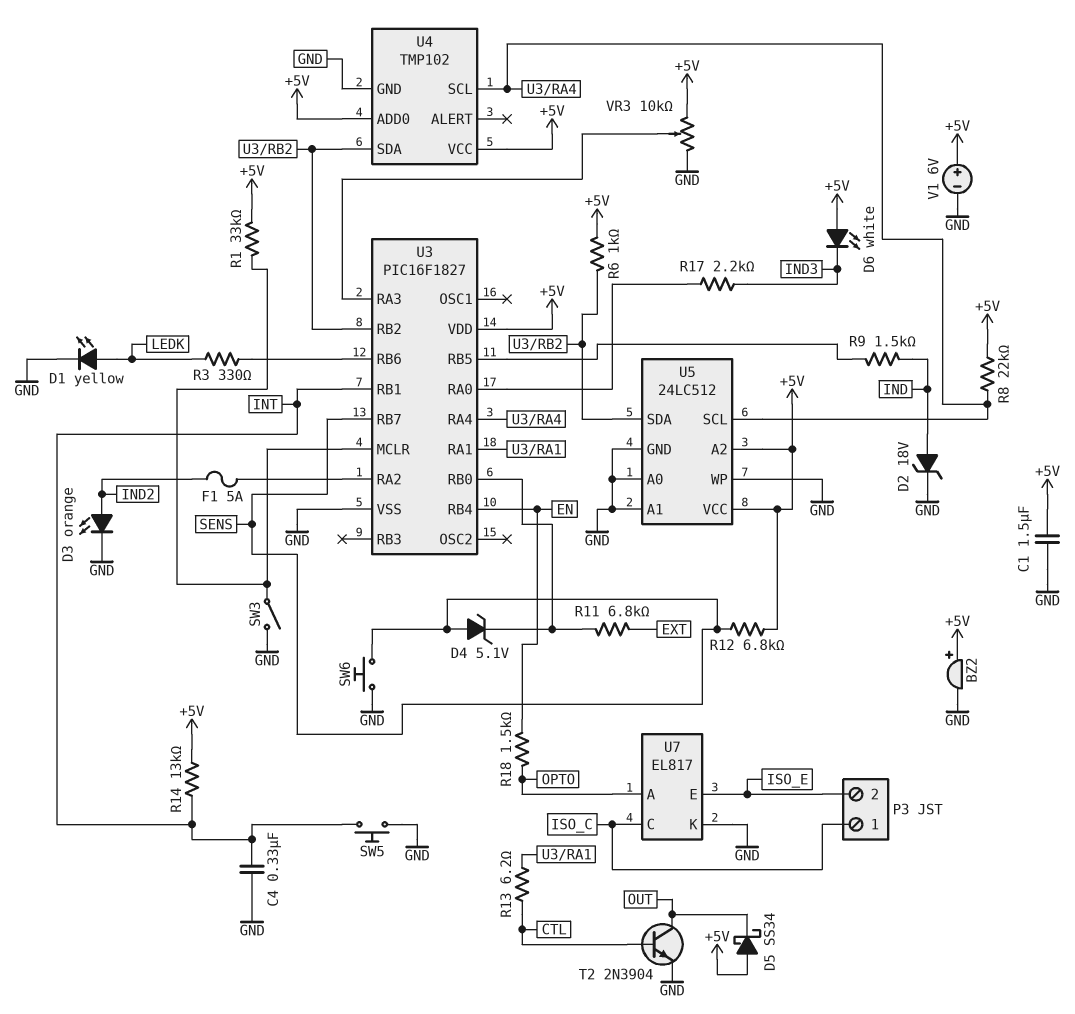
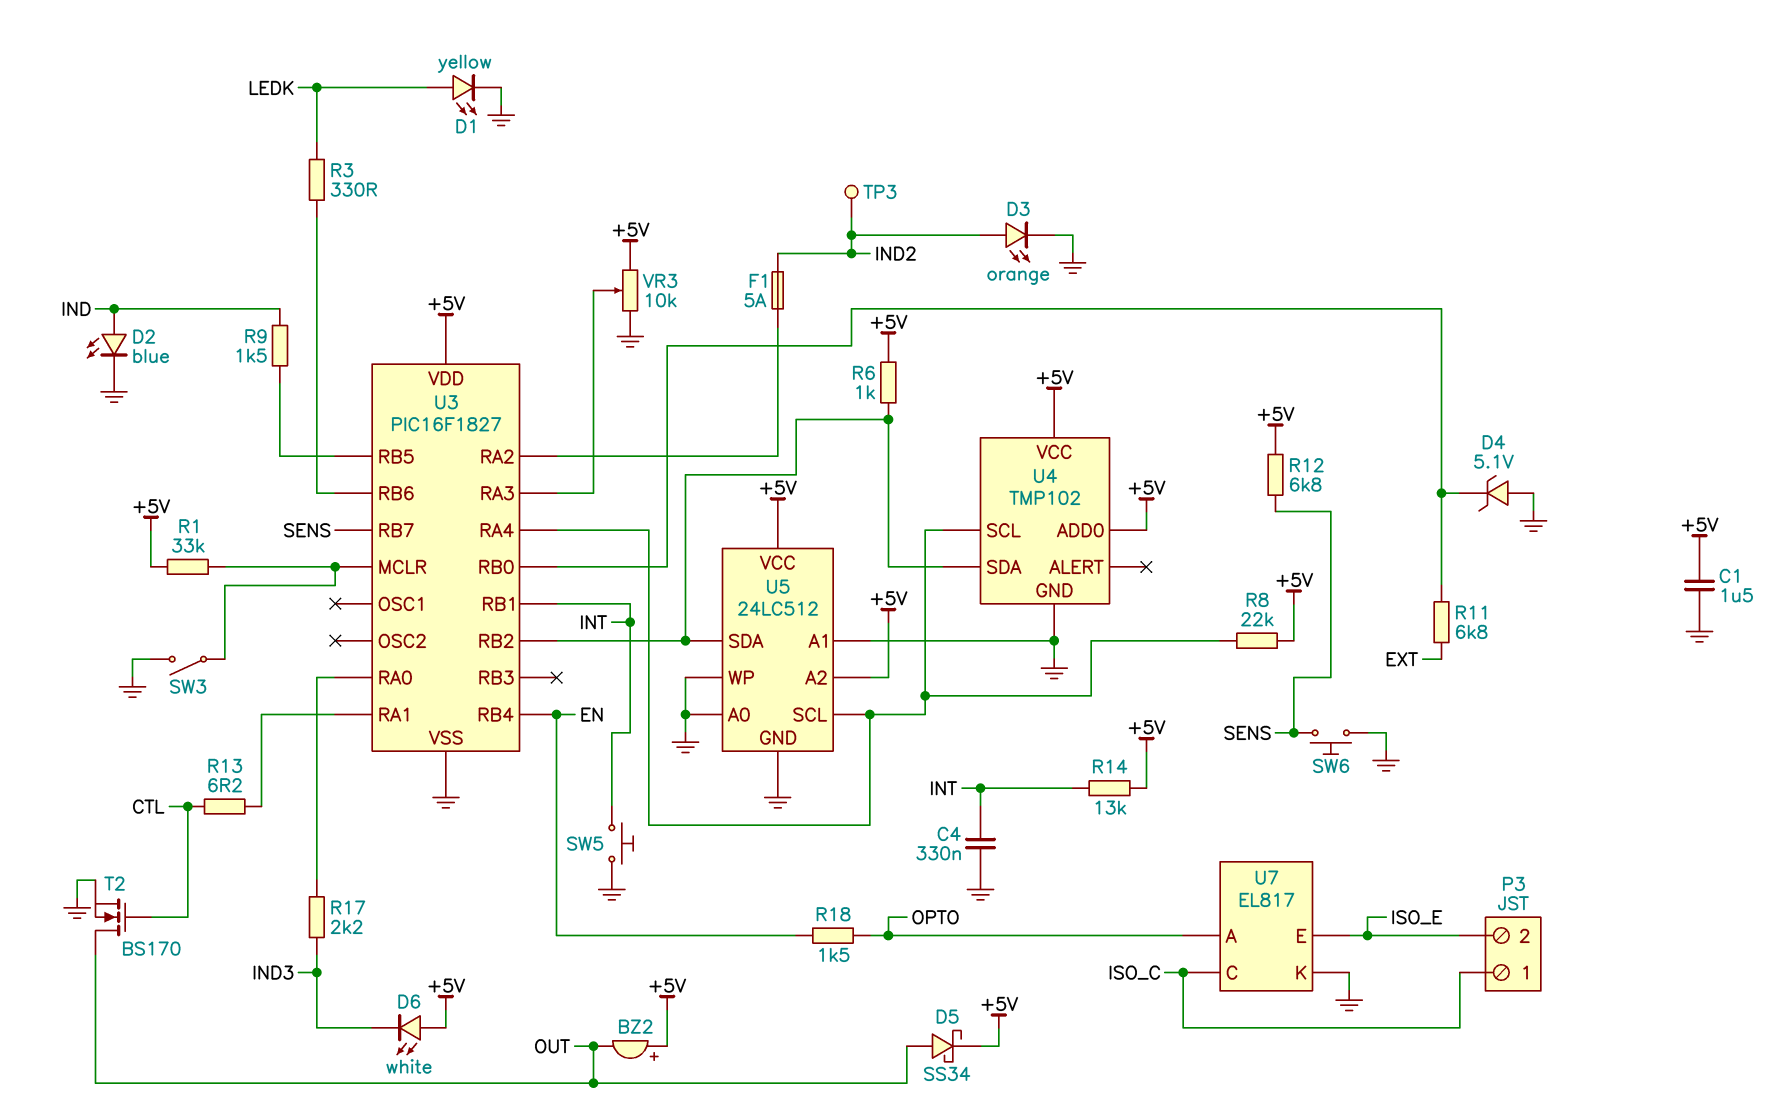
BZ2: buzzer (plus +5V, minus GND) -> buzzer (plus +5V, minus OUT)
D2: zener 18V (A IND, K GND) -> LED blue (A IND, K GND)
D4: zener 5.1V (A SENS, K U3/RB0) -> zener 5.1V (A GND, K U3/RB0)
D5: schottky SS34 (A +5V, K OUT) -> schottky SS34 (A OUT, K +5V)
T2: NPN 2N3904 (B CTL, C OUT, E GND) -> NMOS BS170 (G CTL, D OUT, S GND)
TP3: none -> test point (IND2)
V1: 6V (plus +5V, minus GND) -> none

